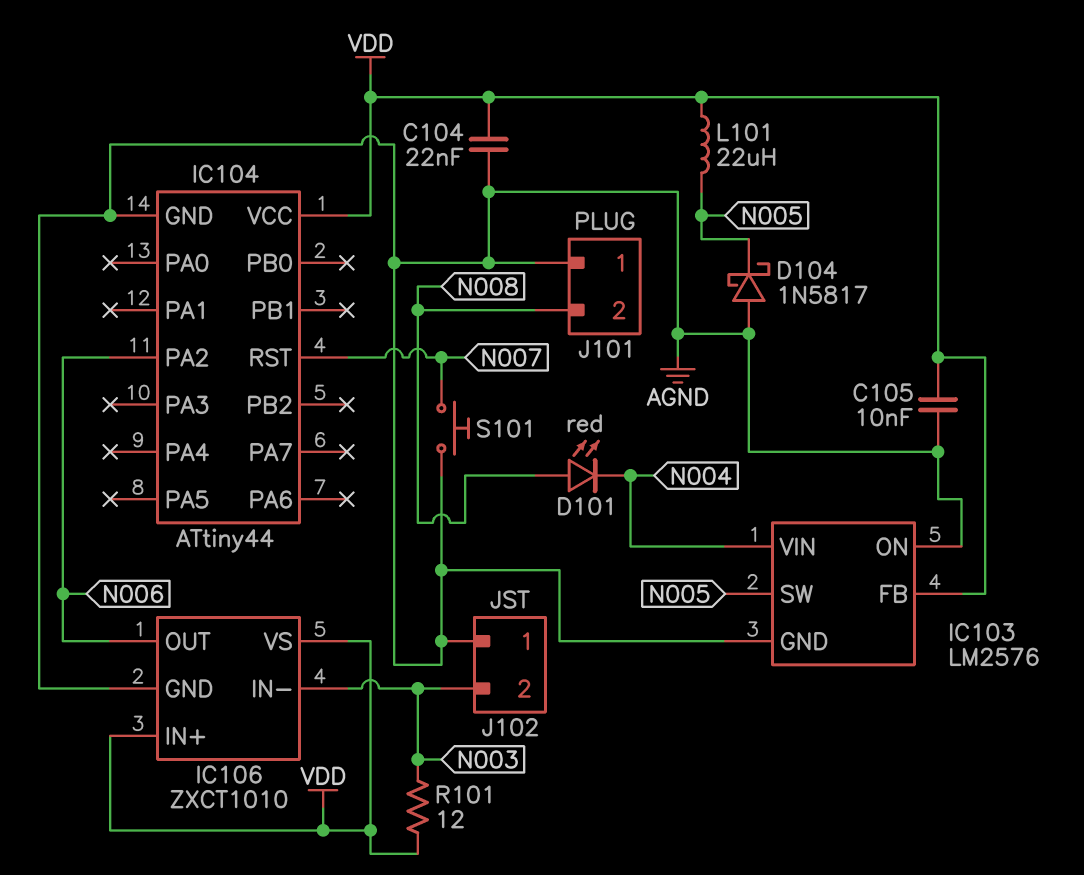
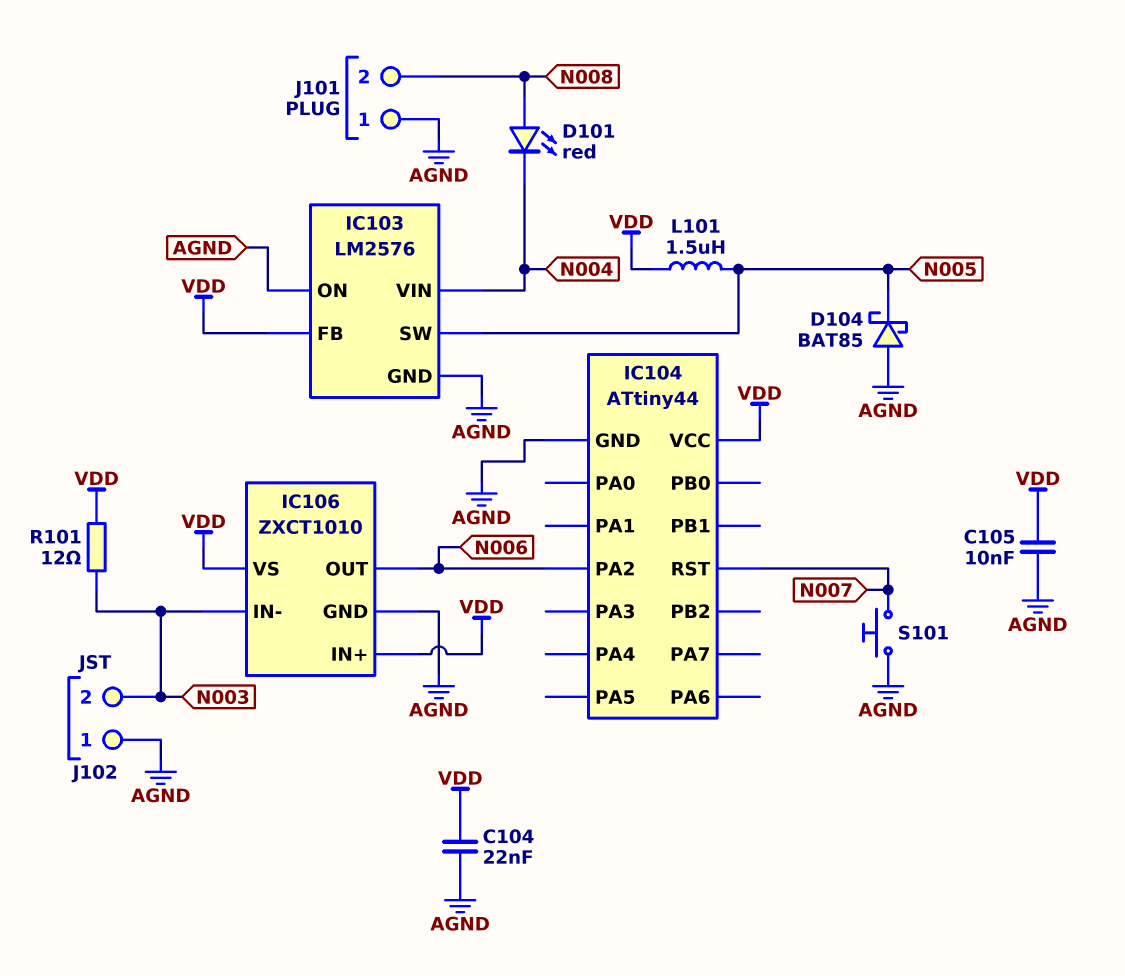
D104: schottky 1N5817 (A AGND, K N005) -> schottky BAT85 (A AGND, K N005)
L101: 22uH (N005, VDD) -> 1.5uH (N005, VDD)

